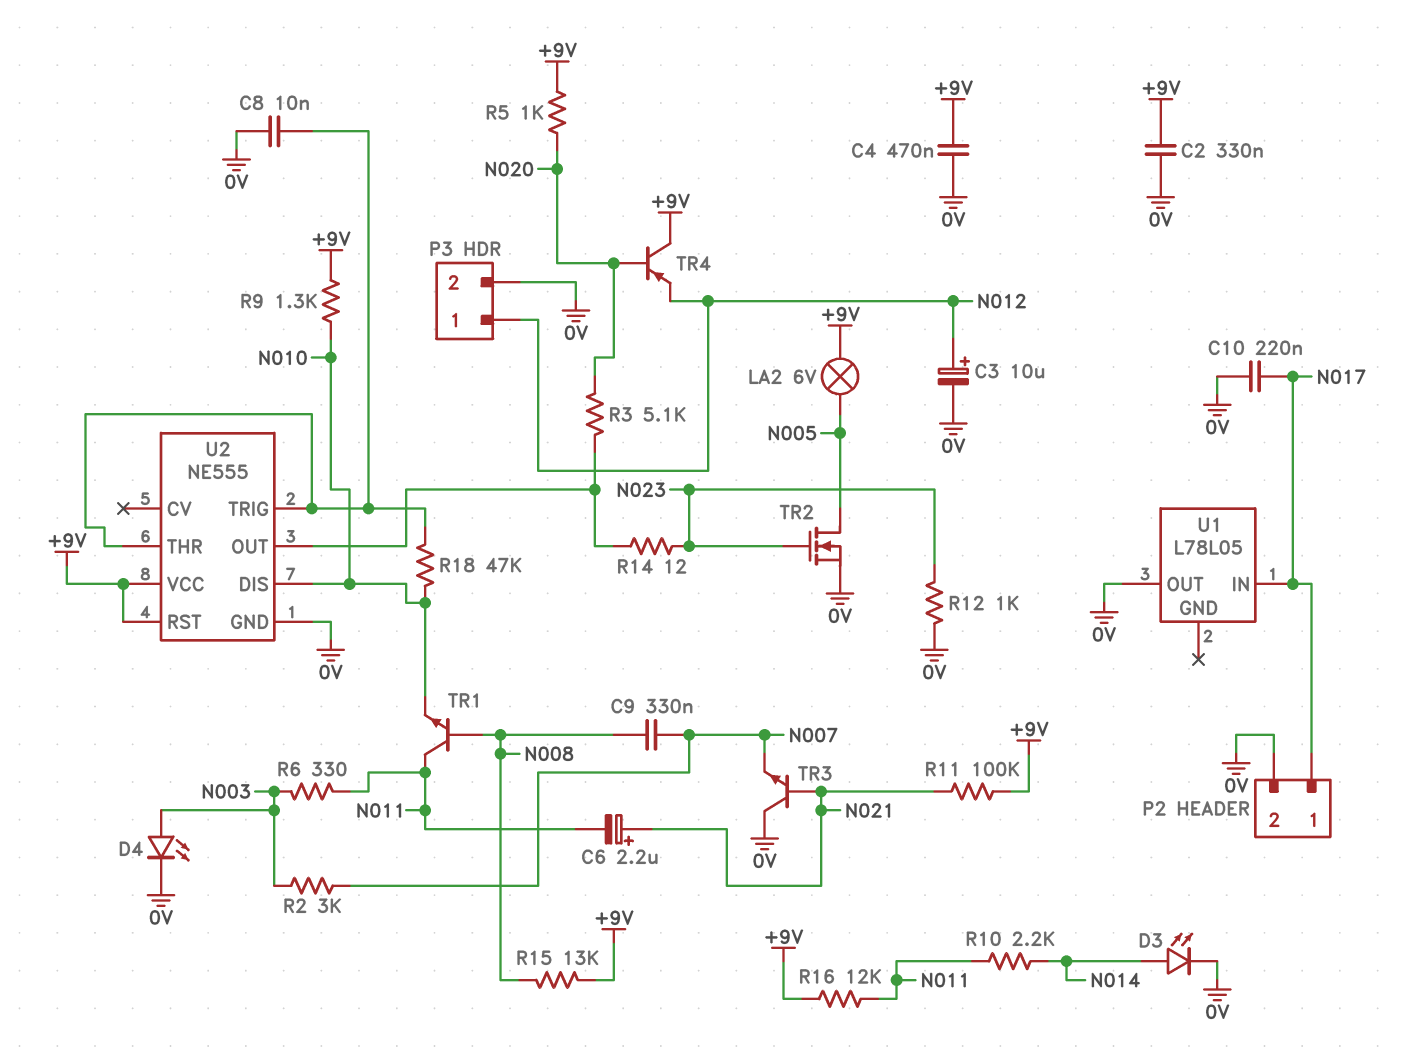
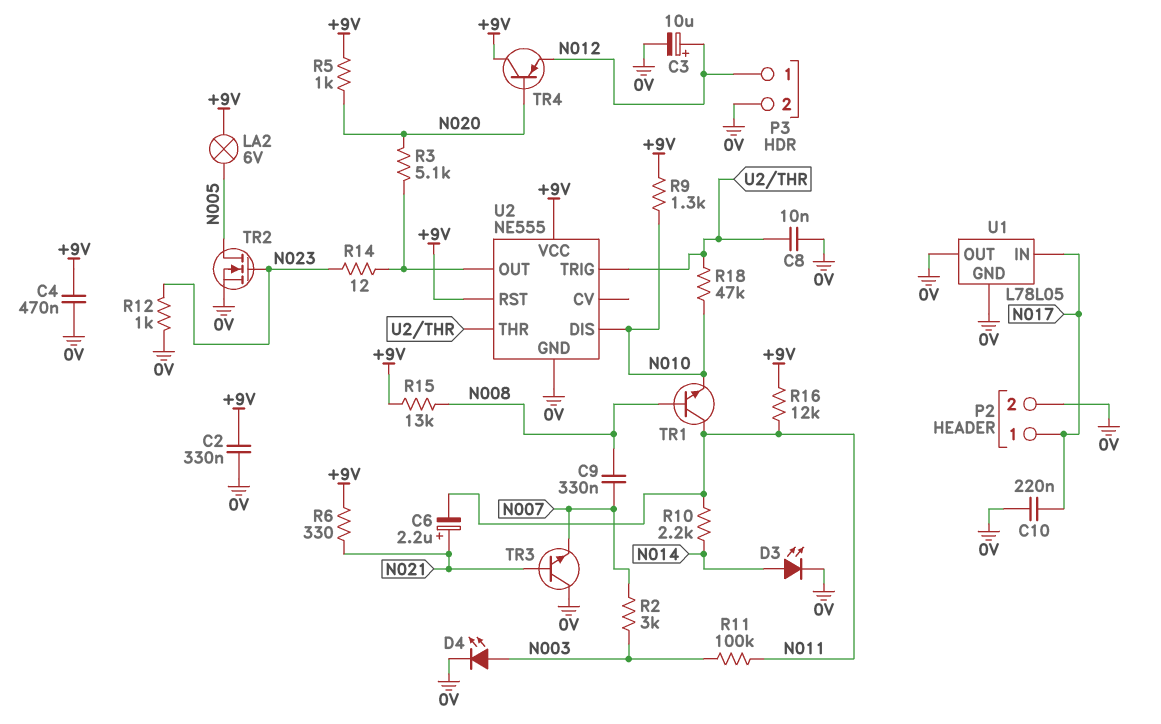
R6: 330 (N003, N011) -> 330 (+9V, N021)
R11: 100k (+9V, N021) -> 100k (N003, N011)
U1 pin GND: none -> 0V

